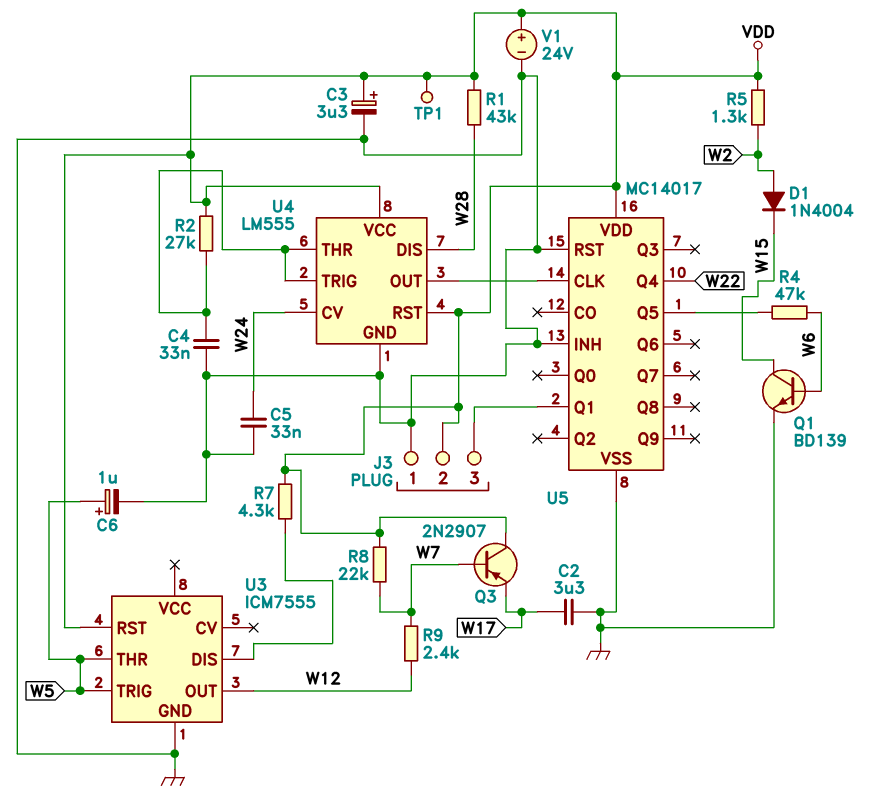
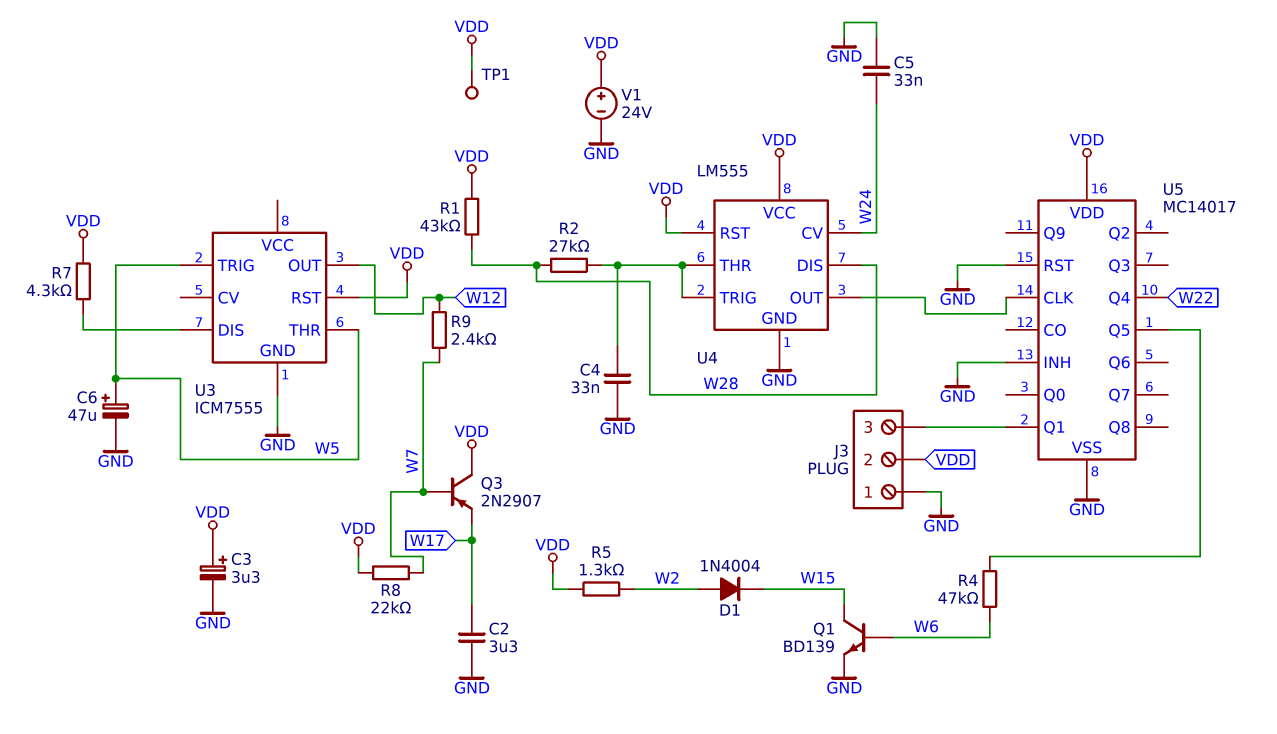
C6: 1uF (plus W5, minus GND) -> 47uF (plus W5, minus GND)
R2: 27k (U4/THR, VDD) -> 27k (U4/THR, W28)

